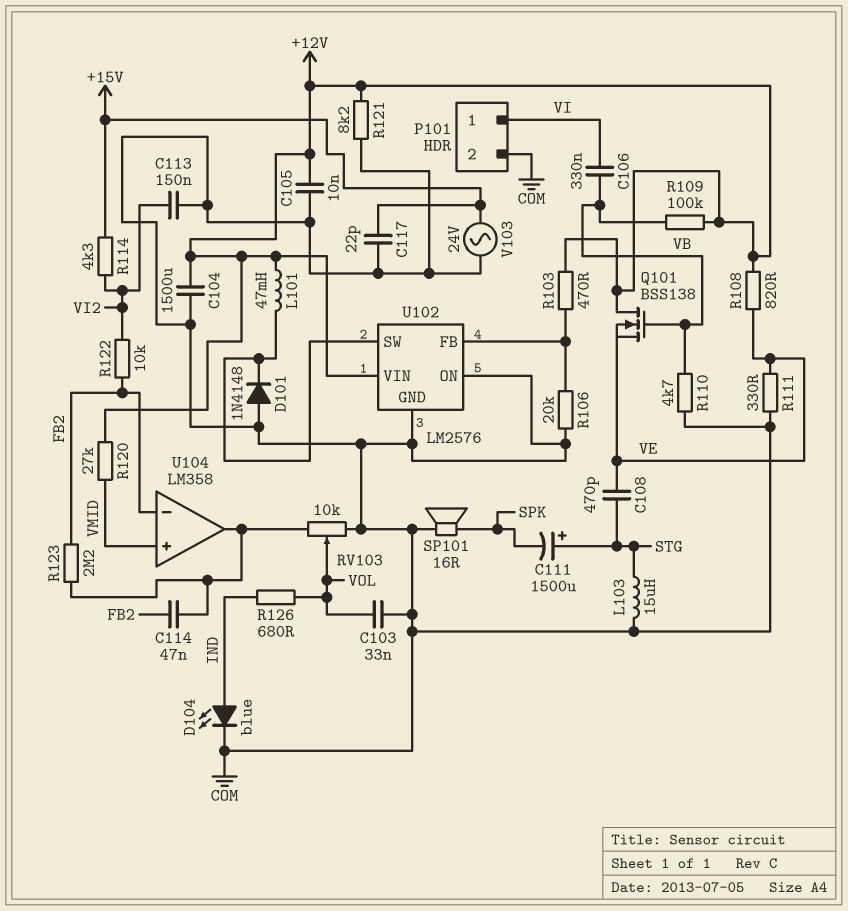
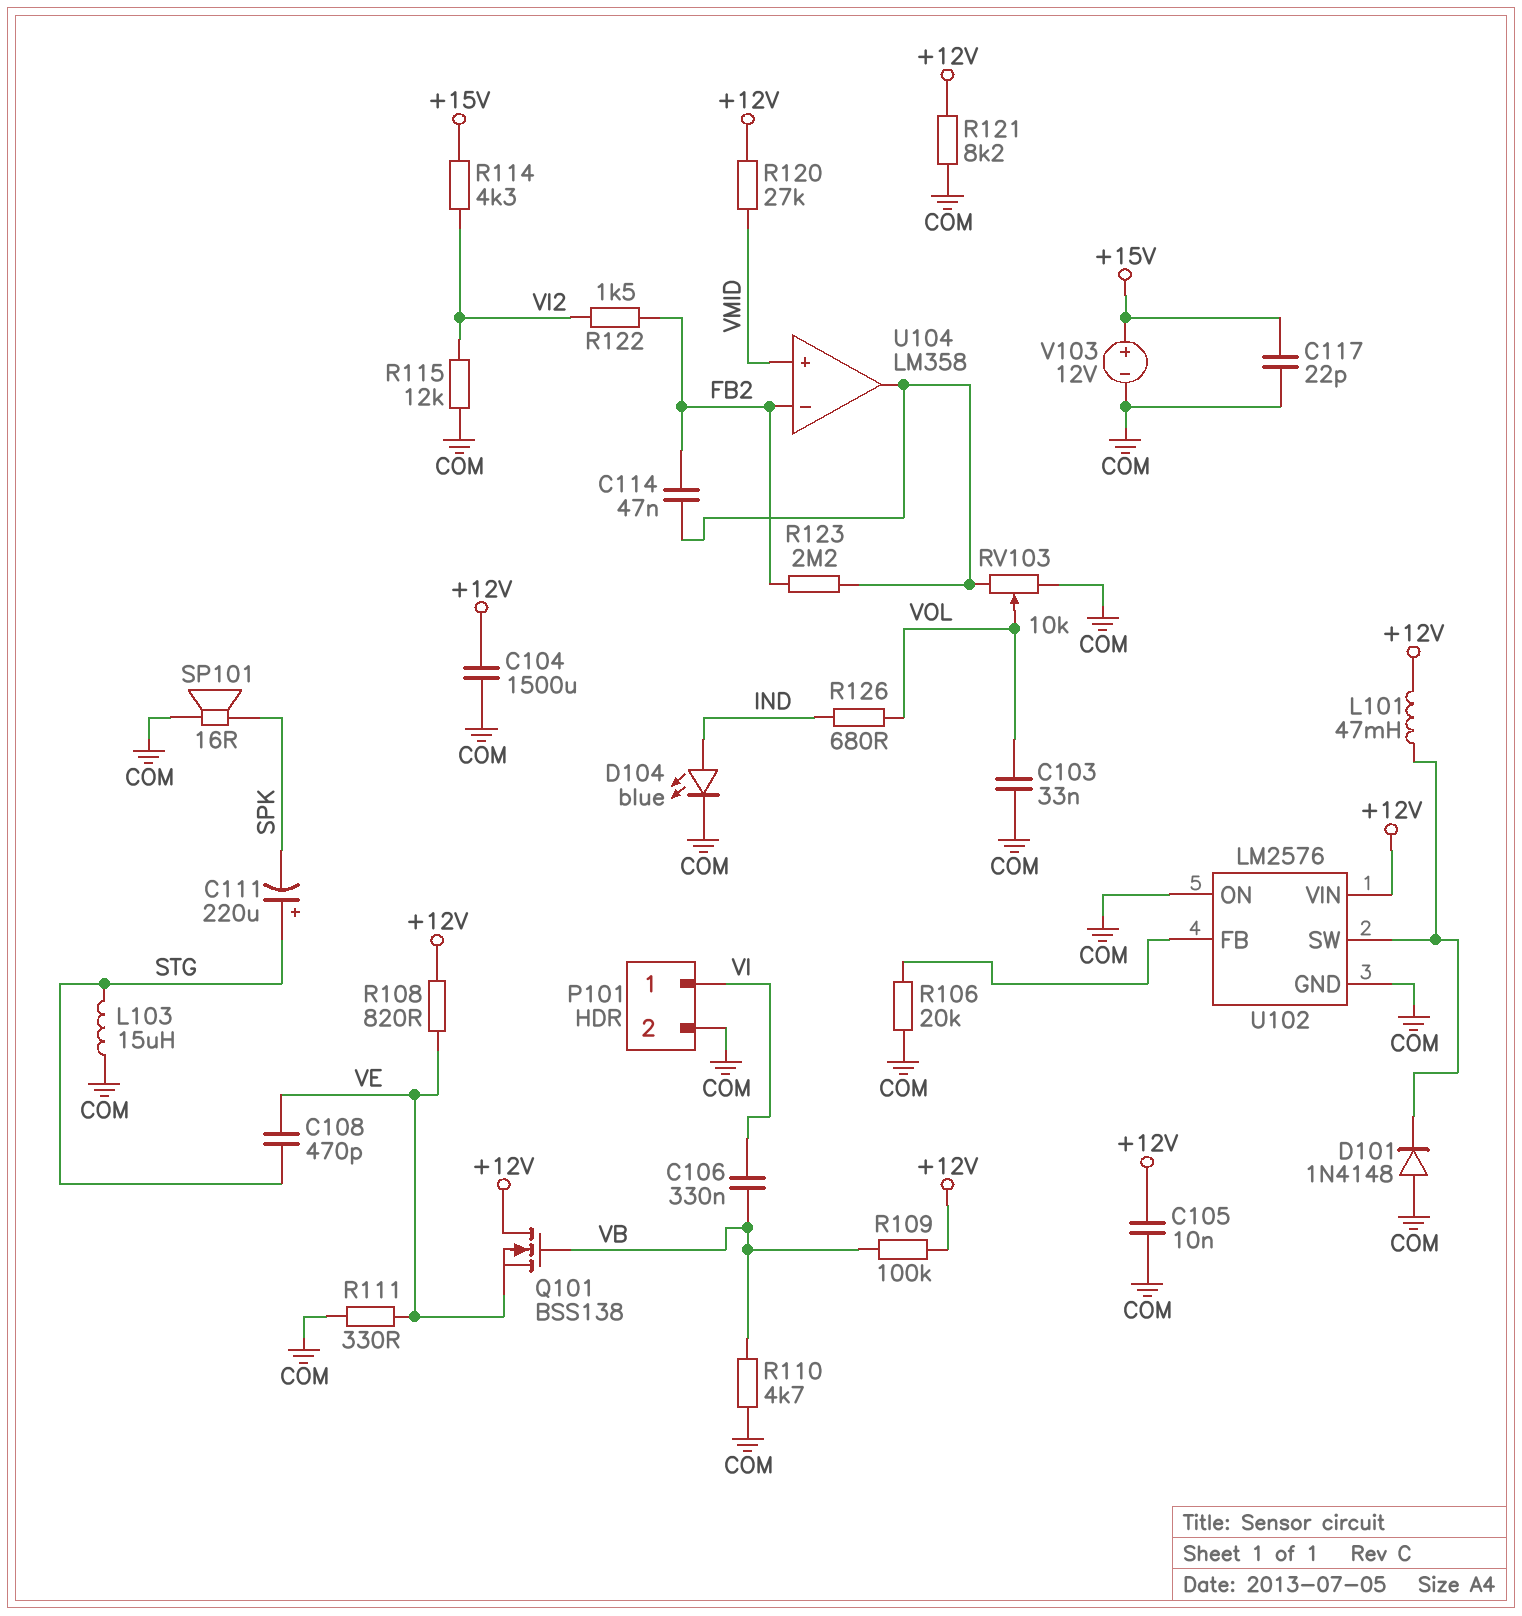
C111: 1500uF (plus STG, minus SPK) -> 220uF (plus STG, minus SPK)
C113: 150nF (COM, VI2) -> none
R103: 470 (+12V, U102/FB) -> none
R115: none -> 12k (COM, VI2)
R122: 10k (FB2, VI2) -> 1.5k (FB2, VI2)
V103: AC 24V (+15V, COM) -> 12V (plus +15V, minus COM)

